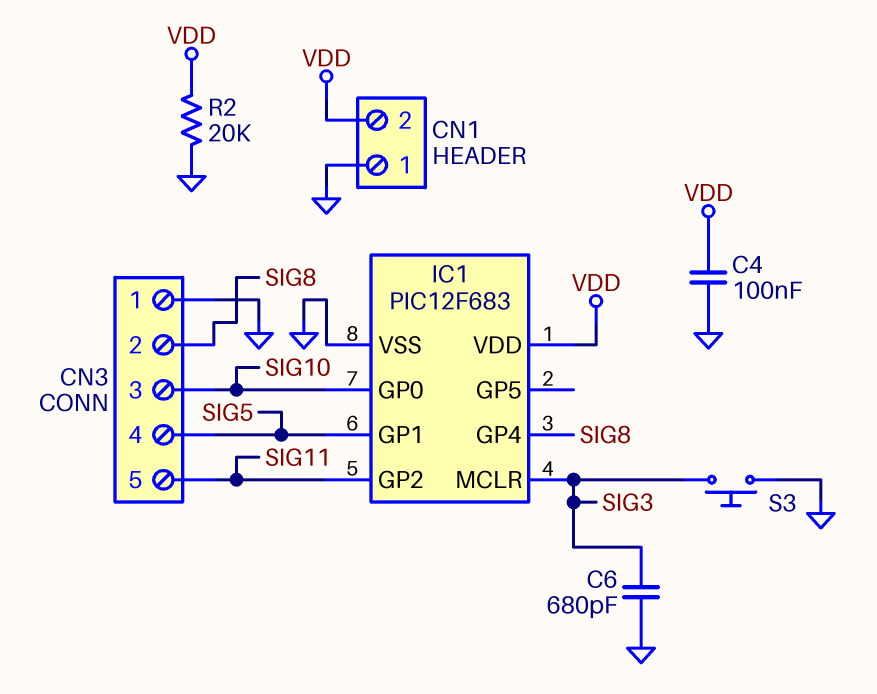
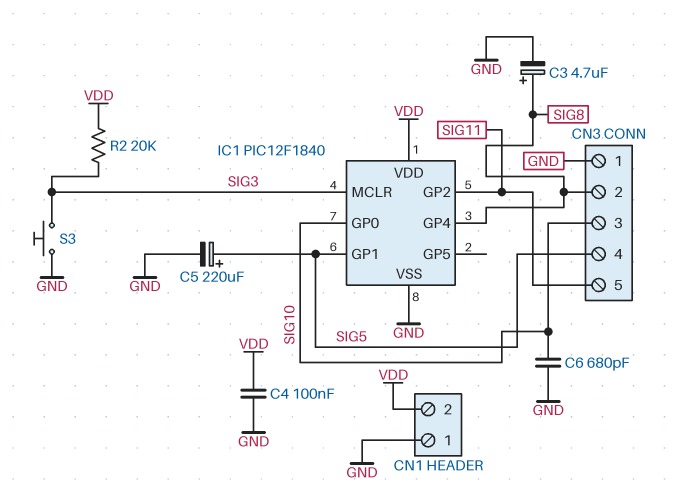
C3: none -> 4.7uF (plus SIG8, minus GND)
C5: none -> 220uF (plus SIG5, minus GND)
C6: 680pF (GND, SIG3) -> 680pF (GND, SIG10)
IC1: PIC12F683 -> PIC12F1840
R2: 20k (GND, VDD) -> 20k (SIG3, VDD)

